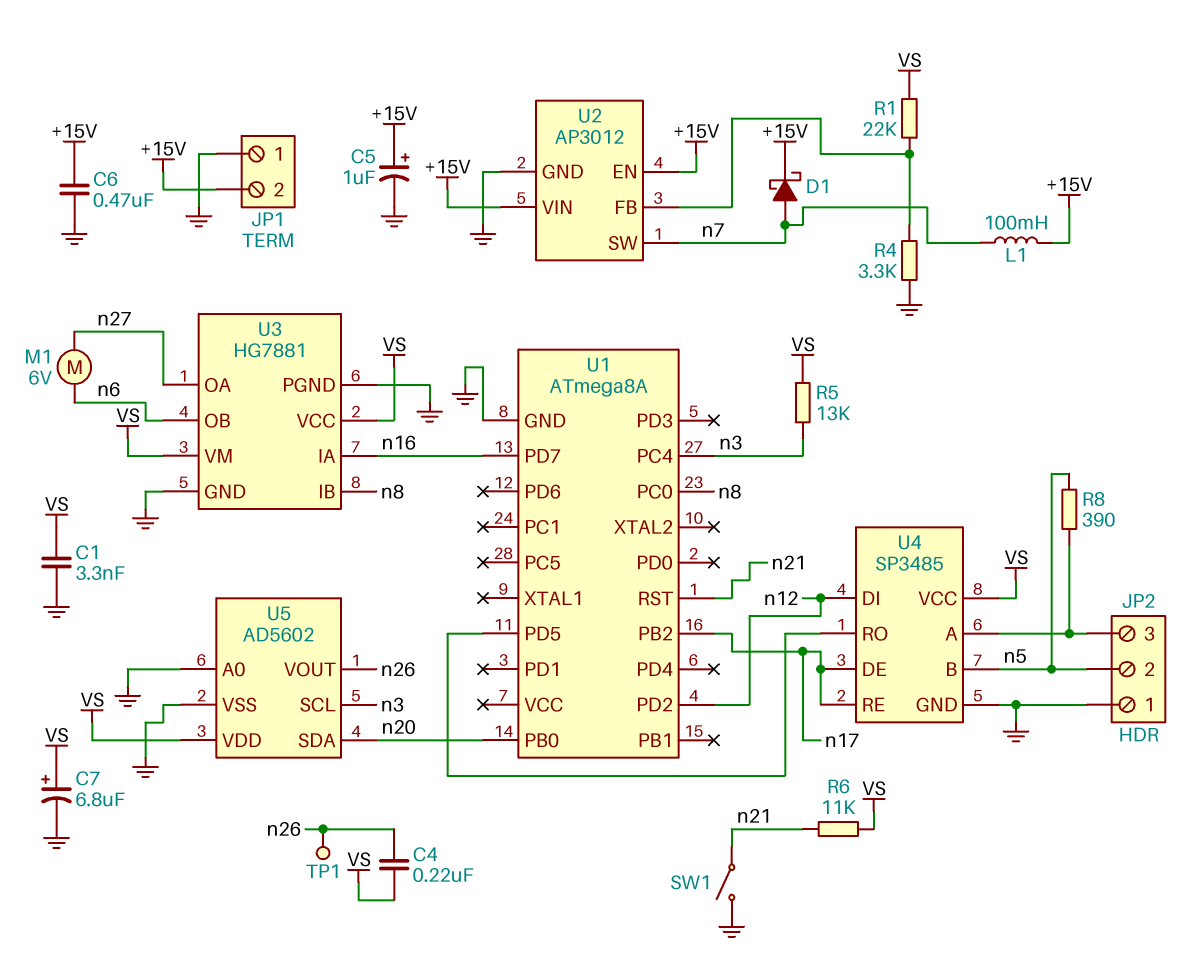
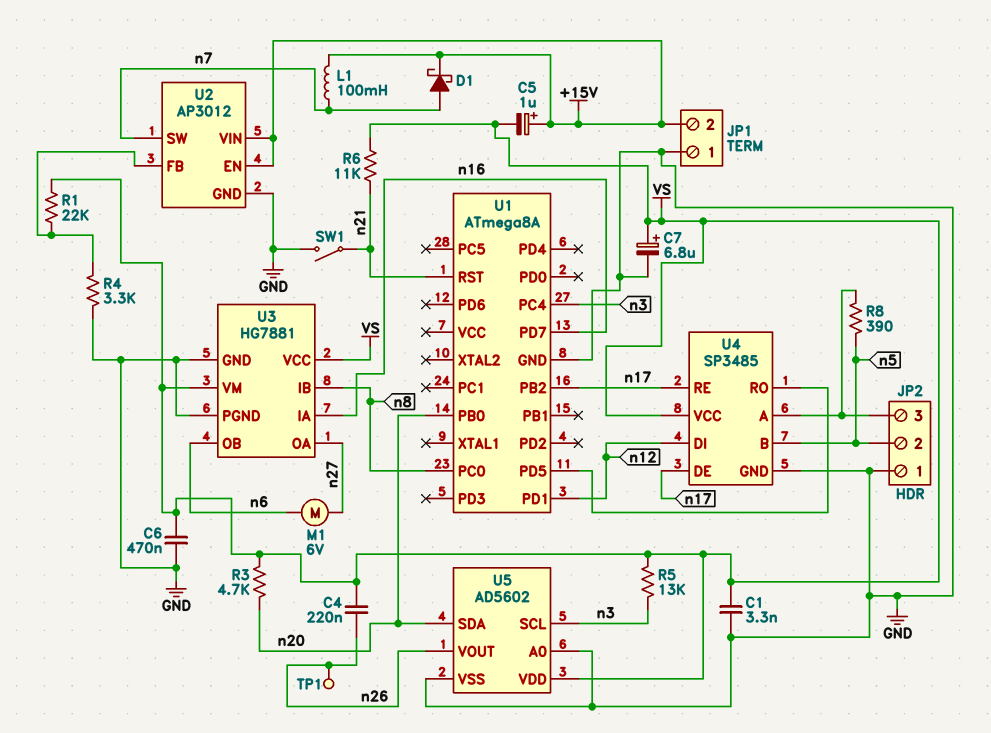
C5: 1uF (plus +15V, minus GND) -> 1uF (plus +15V, minus VS)
C6: 470nF (+15V, GND) -> 470nF (GND, VS)
R3: none -> 4.7k (VS, n20)
U1 pin PD1: none -> n12
U1 pin PD2: n12 -> none

